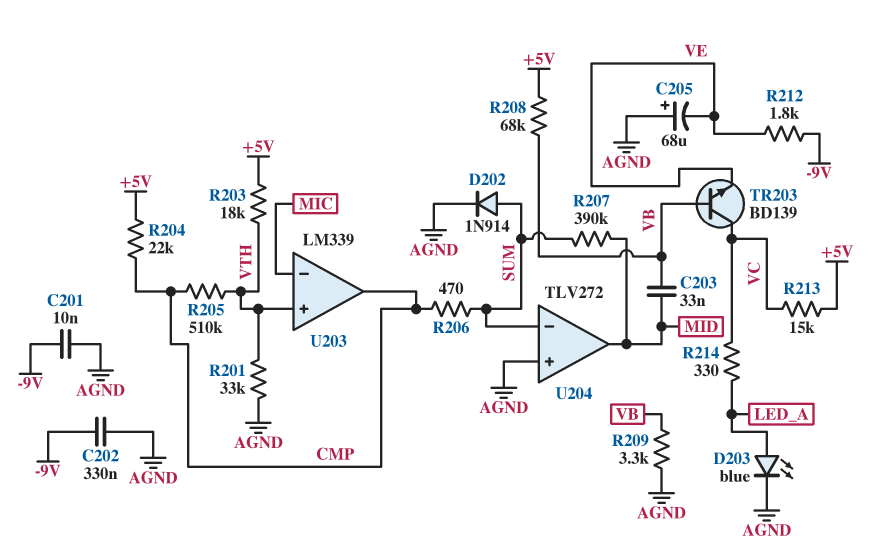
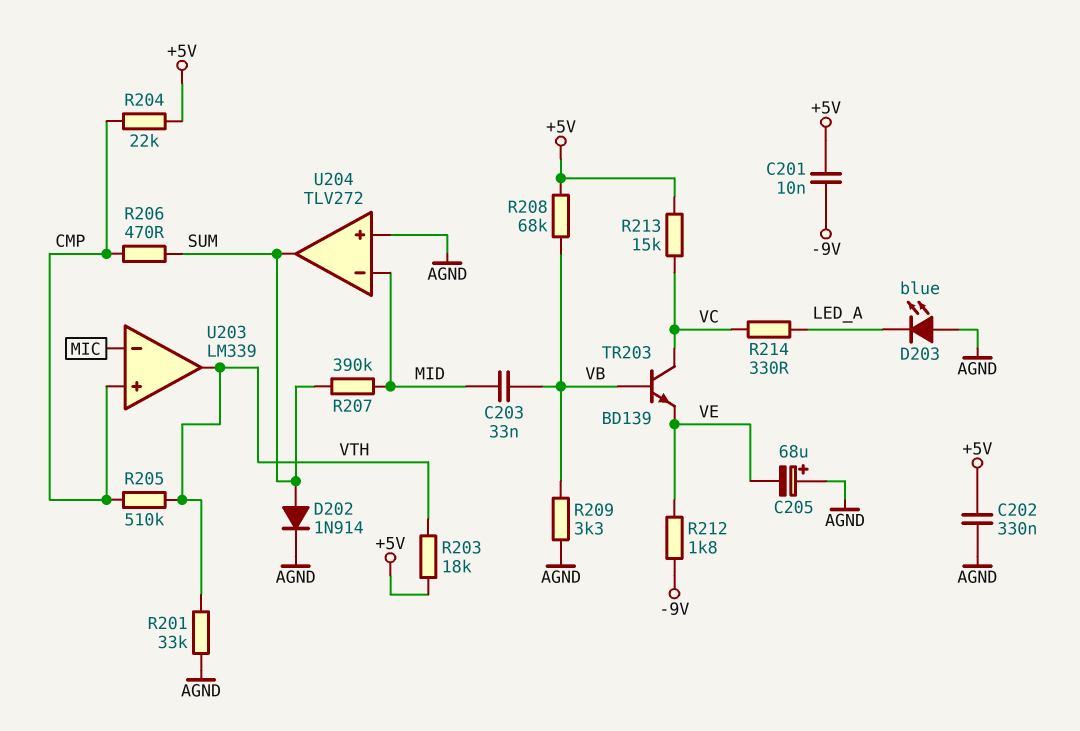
C201: 10nF (-9V, AGND) -> 10nF (+5V, -9V)
C202: 330nF (-9V, AGND) -> 330nF (+5V, AGND)
D203: LED blue (A LED_A, K AGND) -> LED blue (A AGND, K LED_A)
U203 pin in+: VTH -> CMP
U203 pin out: CMP -> VTH
U204 pin in-: SUM -> MID
U204 pin out: MID -> SUM

